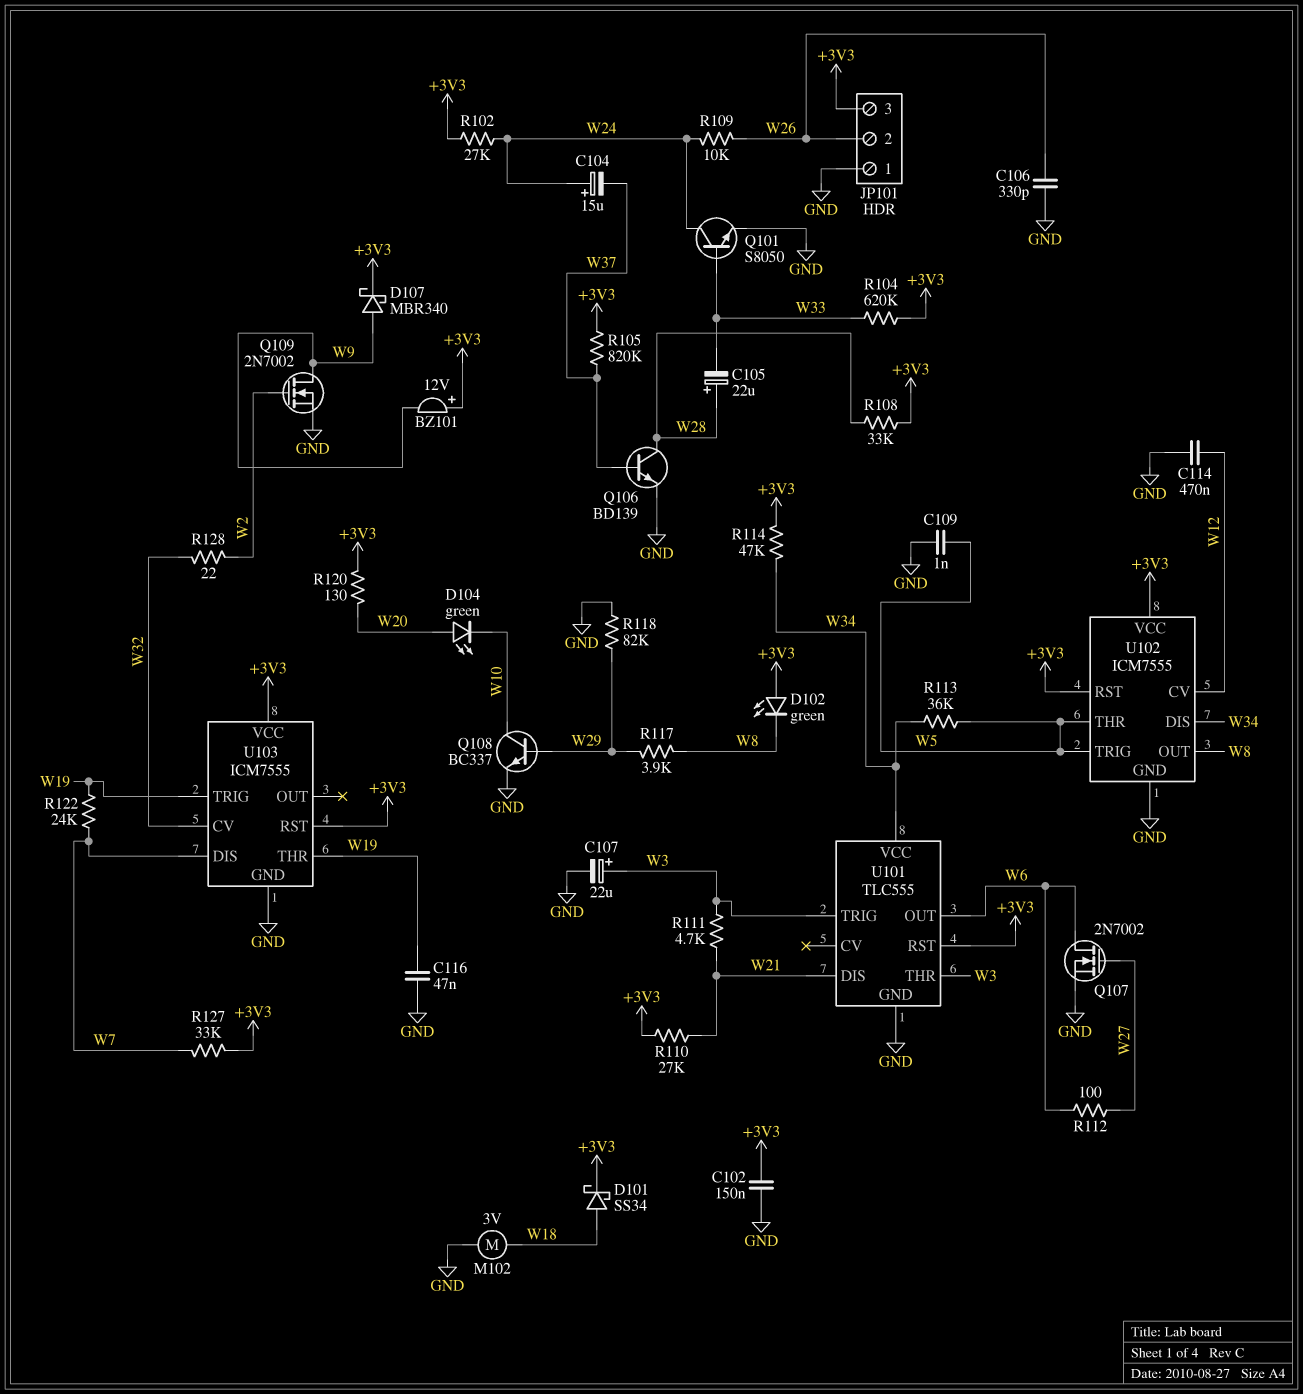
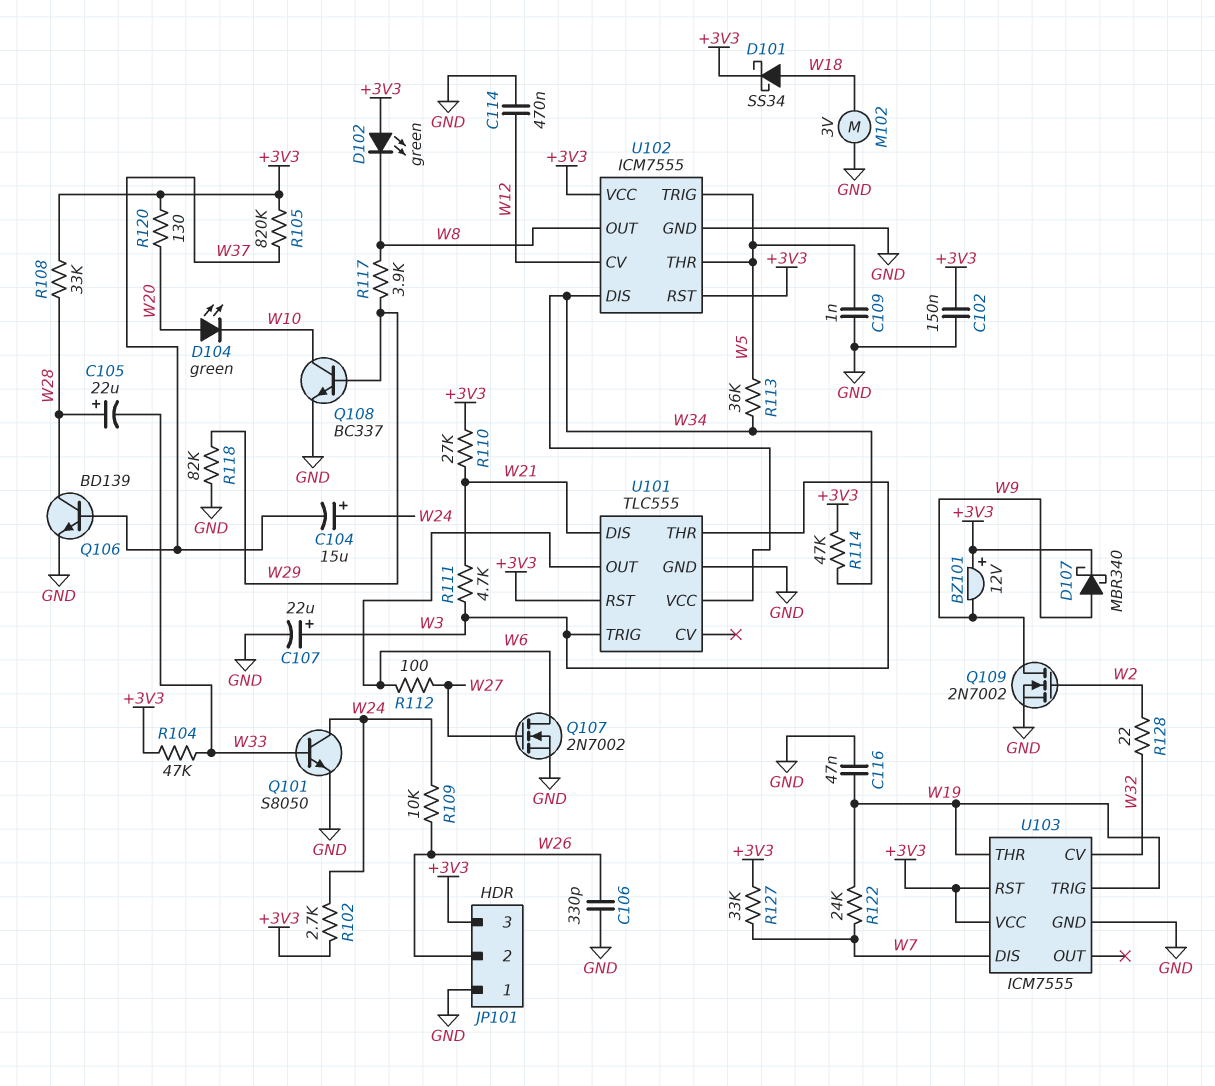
R102: 27k (+3V3, W24) -> 2.7k (+3V3, W24)
R104: 620k (+3V3, W33) -> 47k (+3V3, W33)

